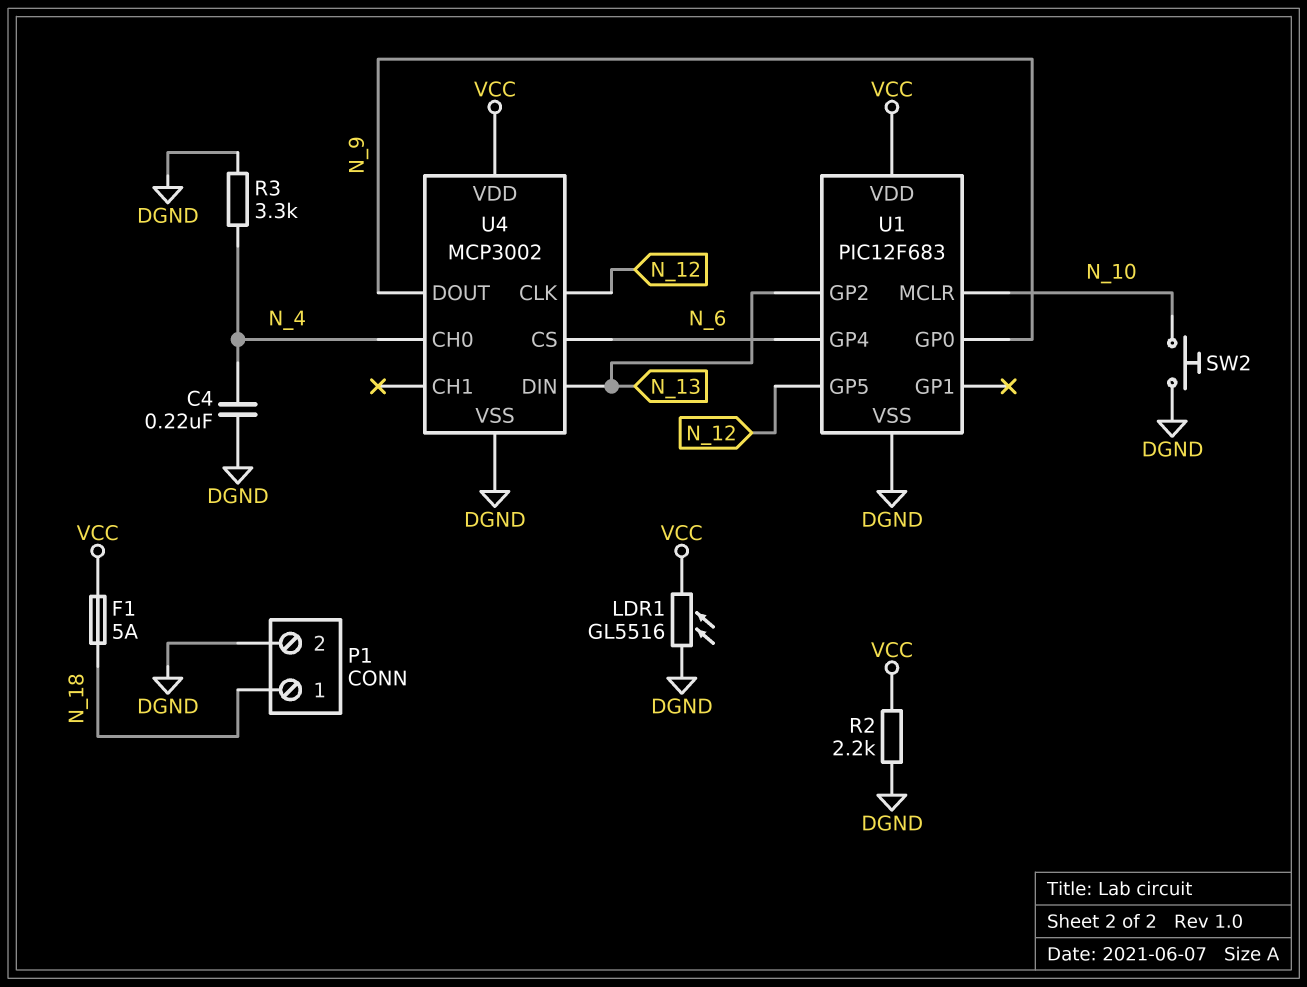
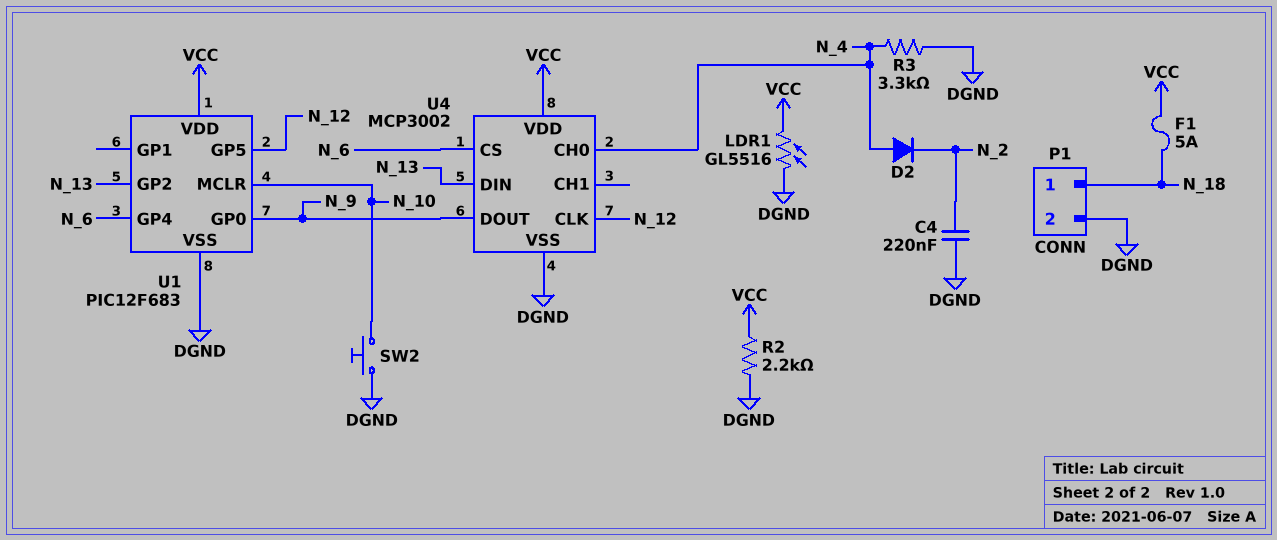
C4: 220nF (DGND, N_4) -> 220nF (DGND, N_2)
D2: none -> diode (A N_4, K N_2)

